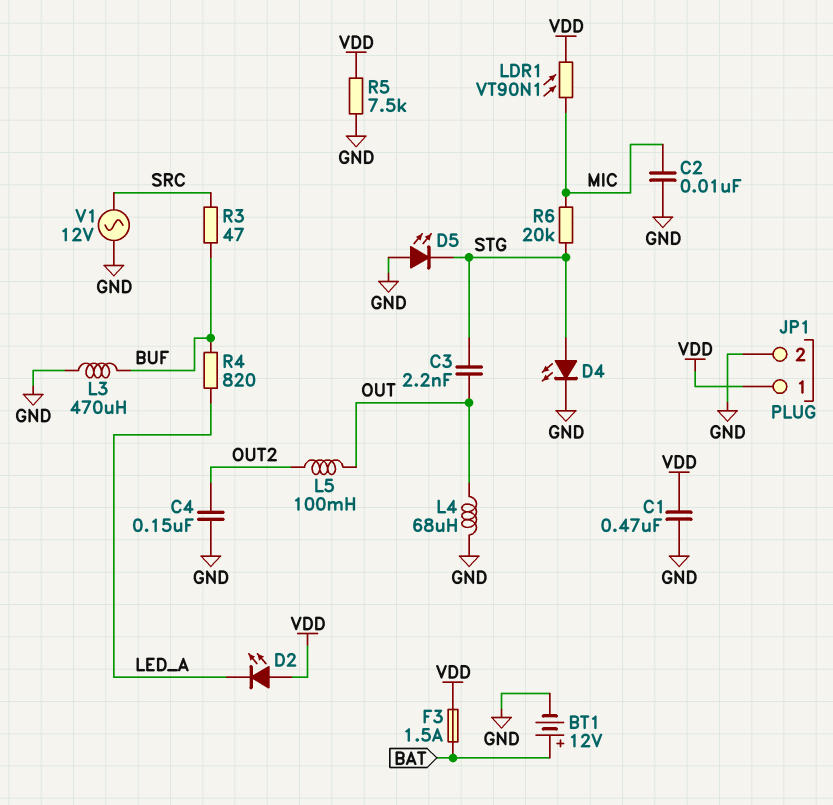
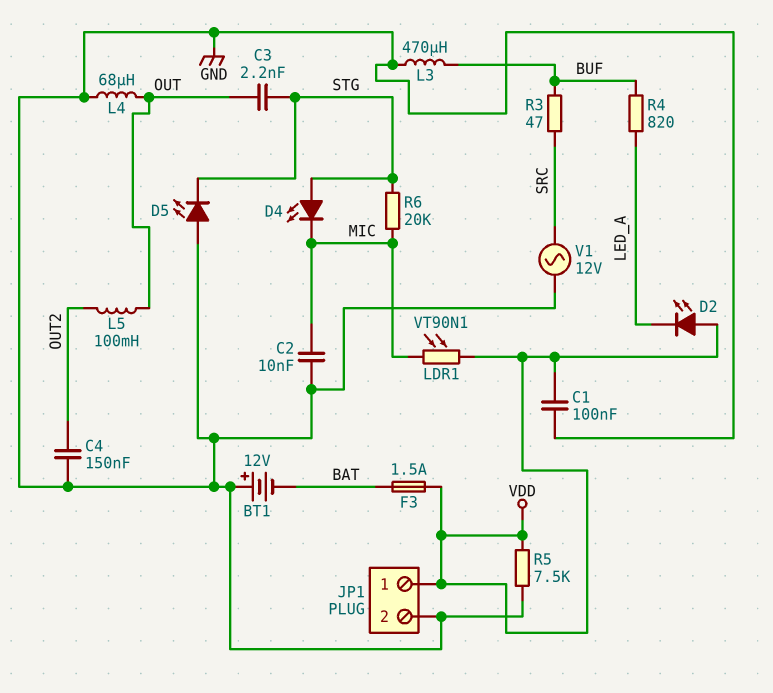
BT1: 12V (plus BAT, minus GND) -> 12V (plus GND, minus BAT)
C1: 470nF (GND, VDD) -> 100nF (GND, VDD)
D4: LED (A STG, K GND) -> LED (A STG, K MIC)

